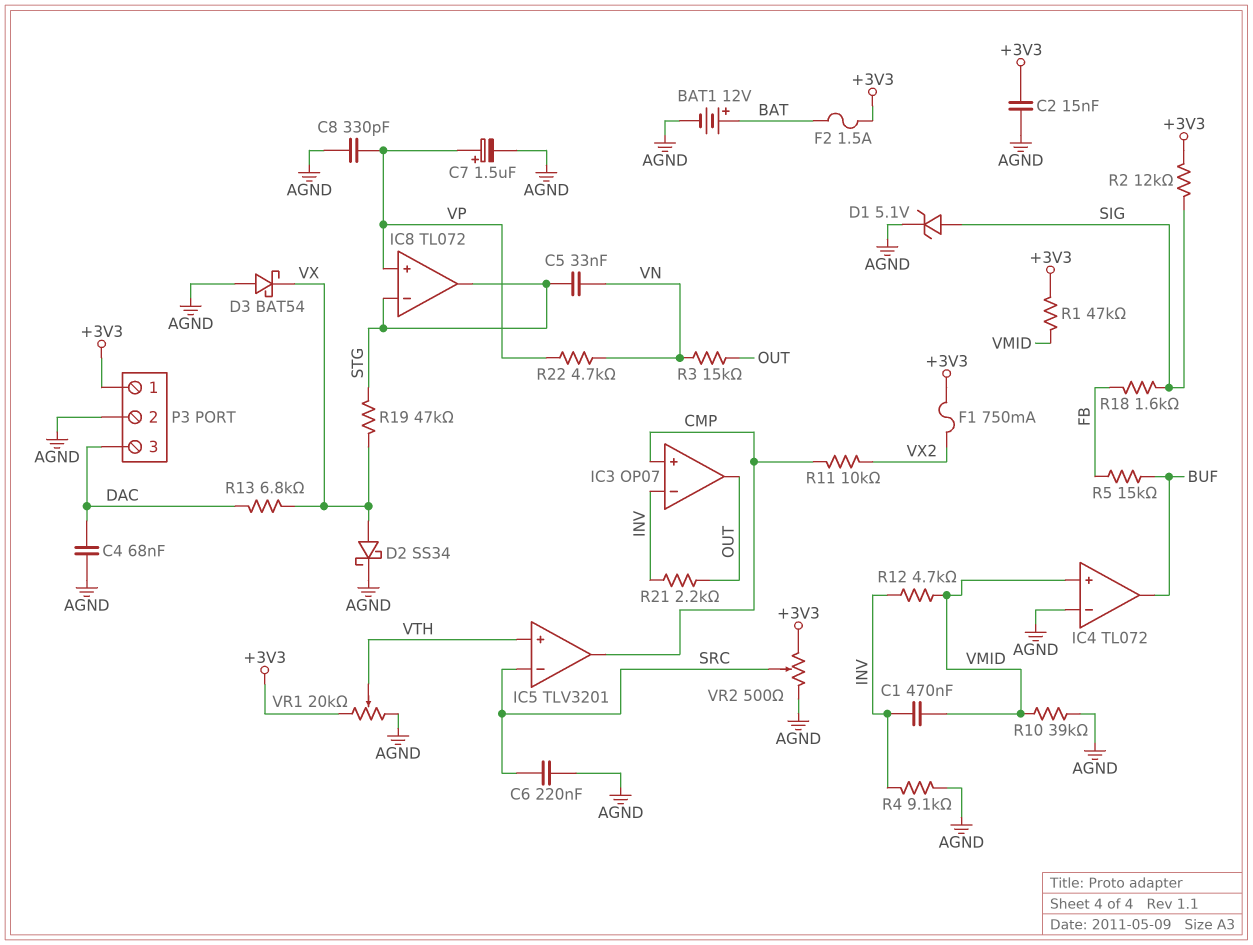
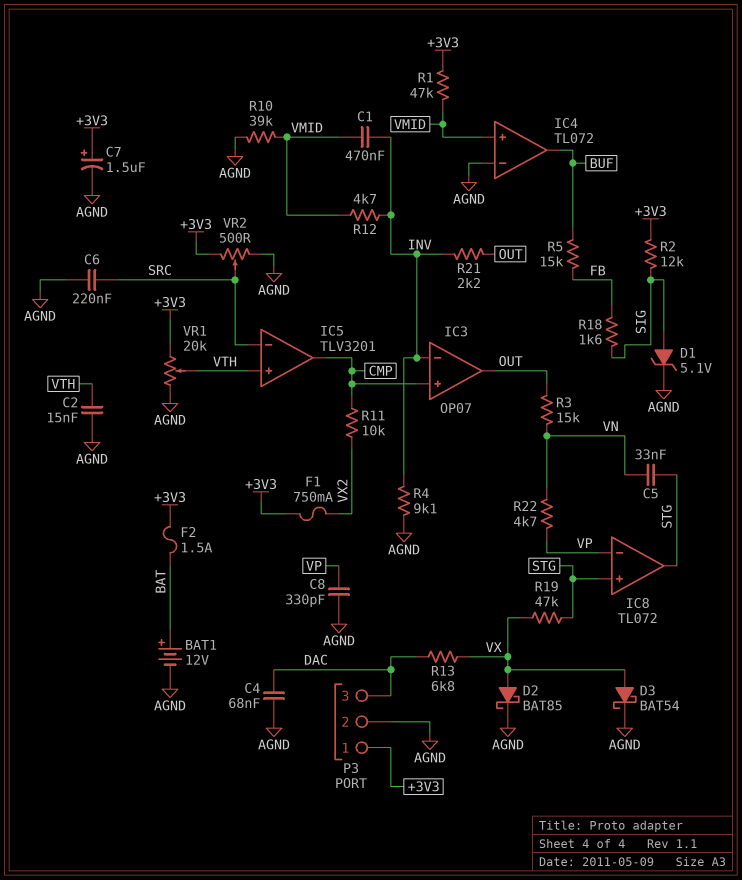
C2: 15nF (+3V3, AGND) -> 15nF (AGND, VTH)
C7: 1.5uF (plus VP, minus AGND) -> 1.5uF (plus +3V3, minus AGND)
D2: schottky SS34 (A VX, K AGND) -> schottky BAT85 (A VX, K AGND)
D3: schottky BAT54 (A AGND, K VX) -> schottky BAT54 (A VX, K AGND)
IC8 pin in+: VP -> STG
IC8 pin in-: STG -> VP

